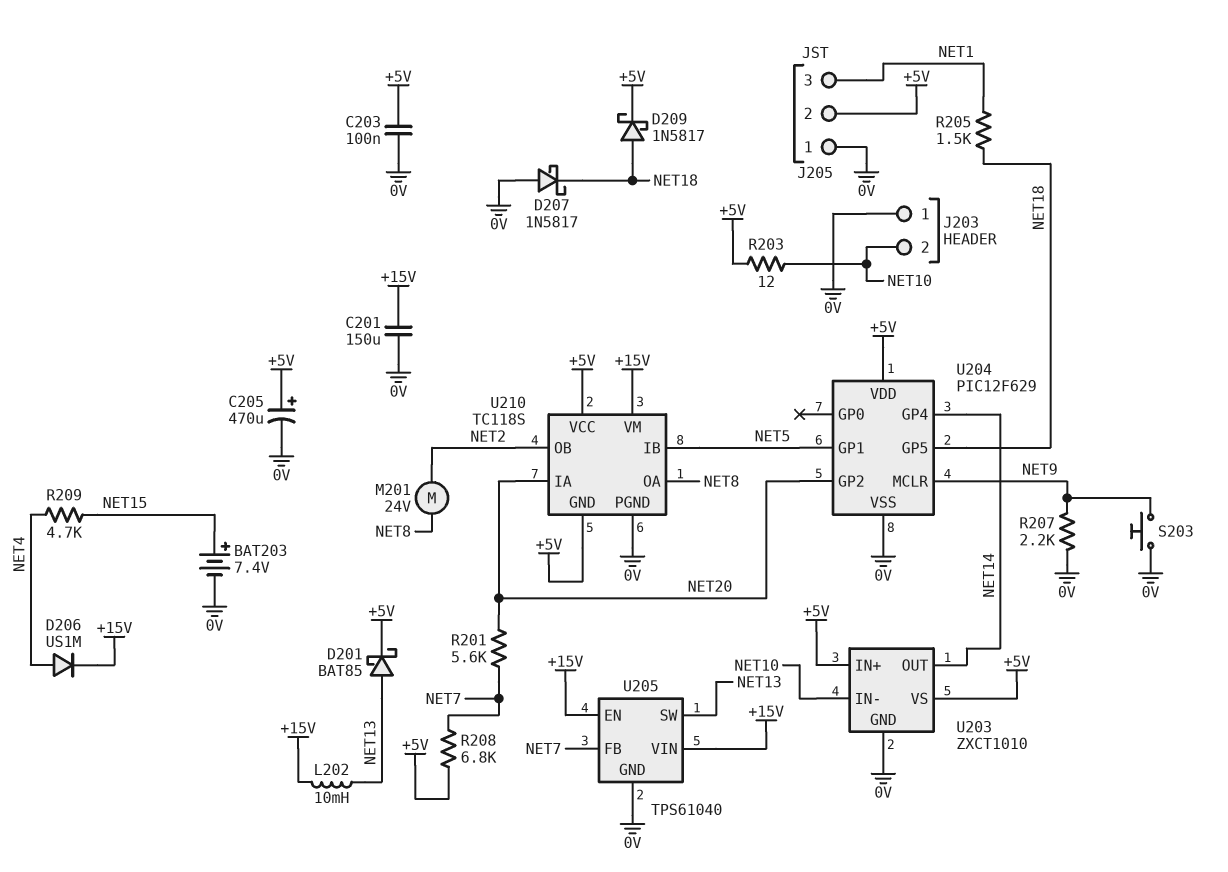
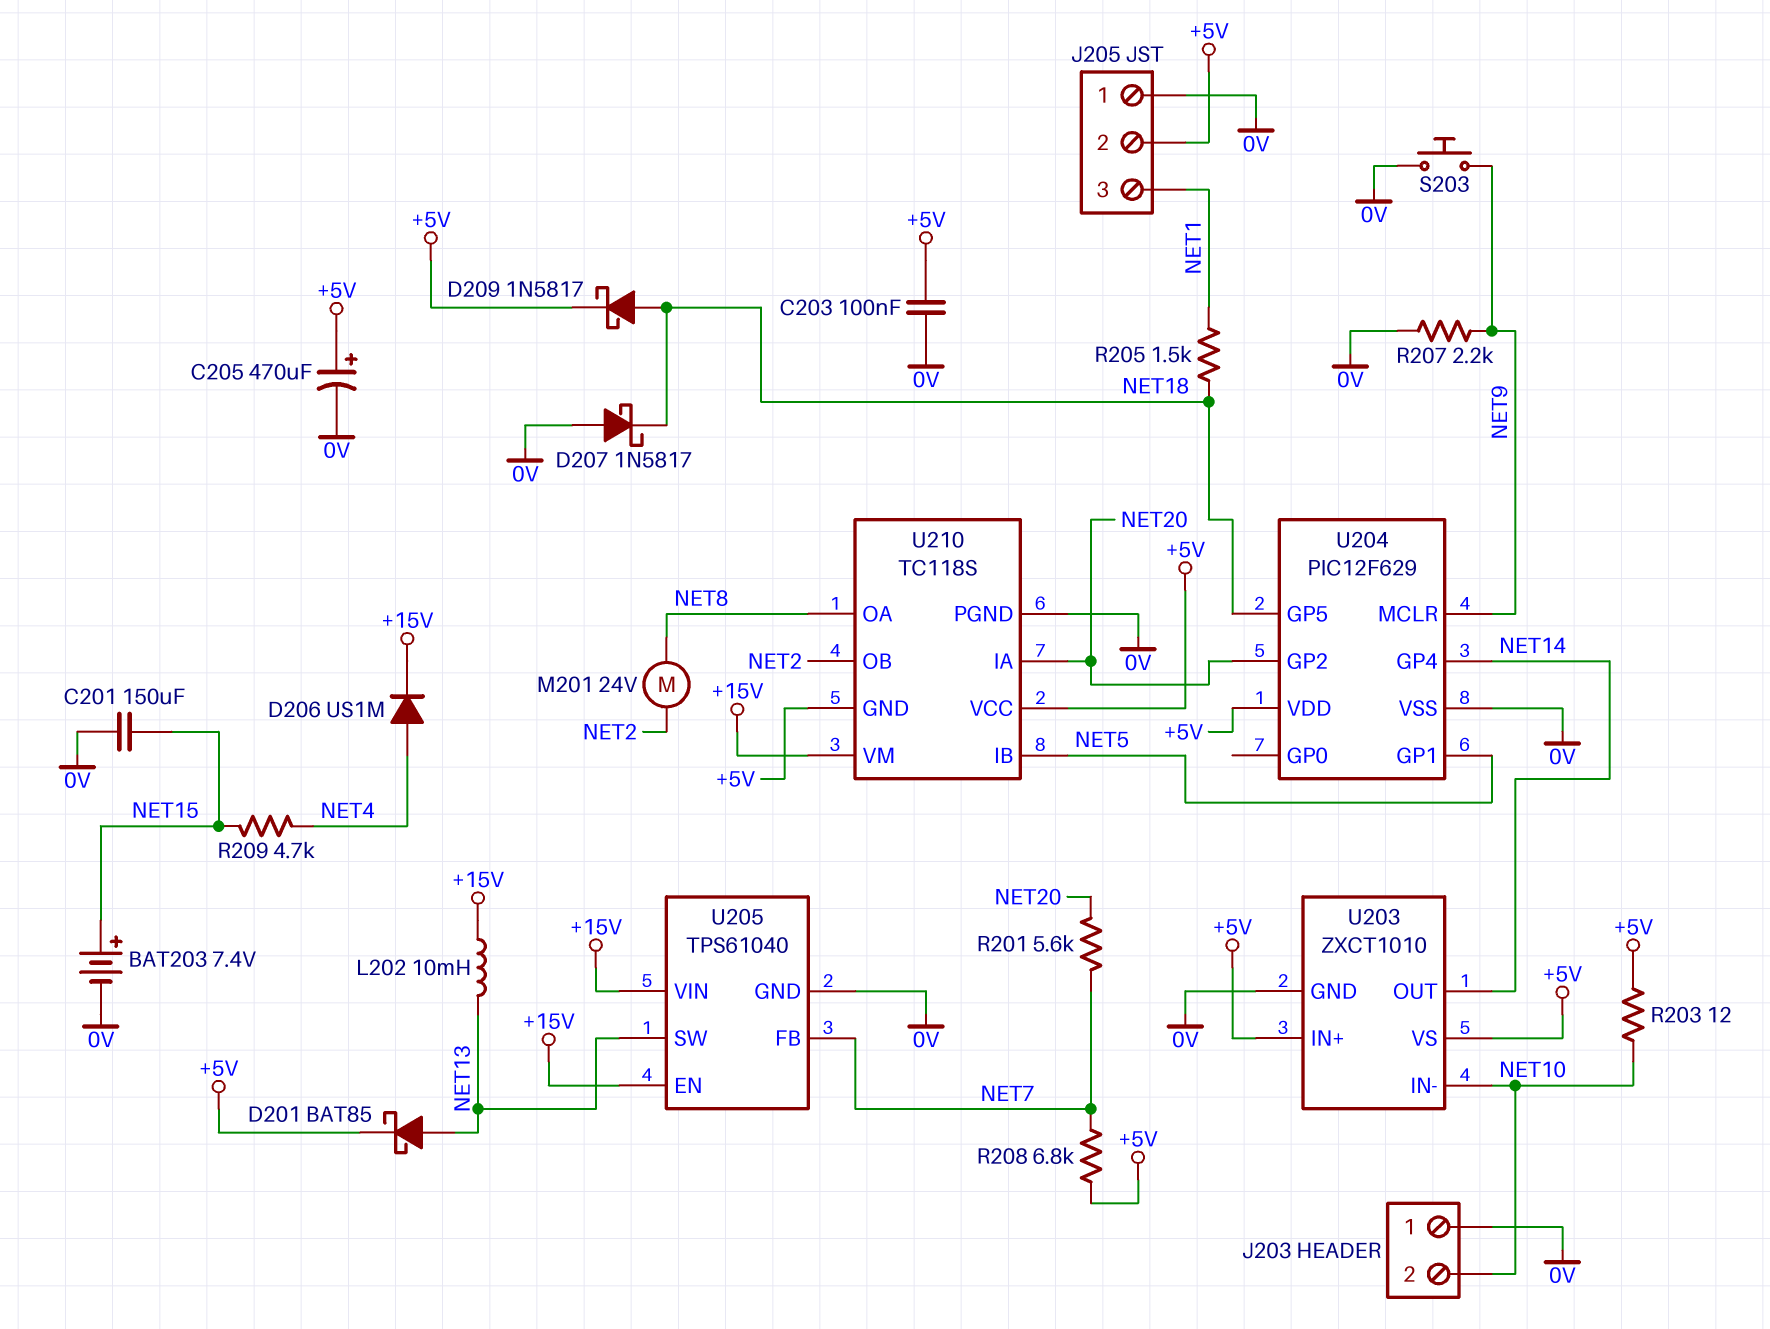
C201: 150uF (+15V, 0V) -> 150uF (0V, NET15)

